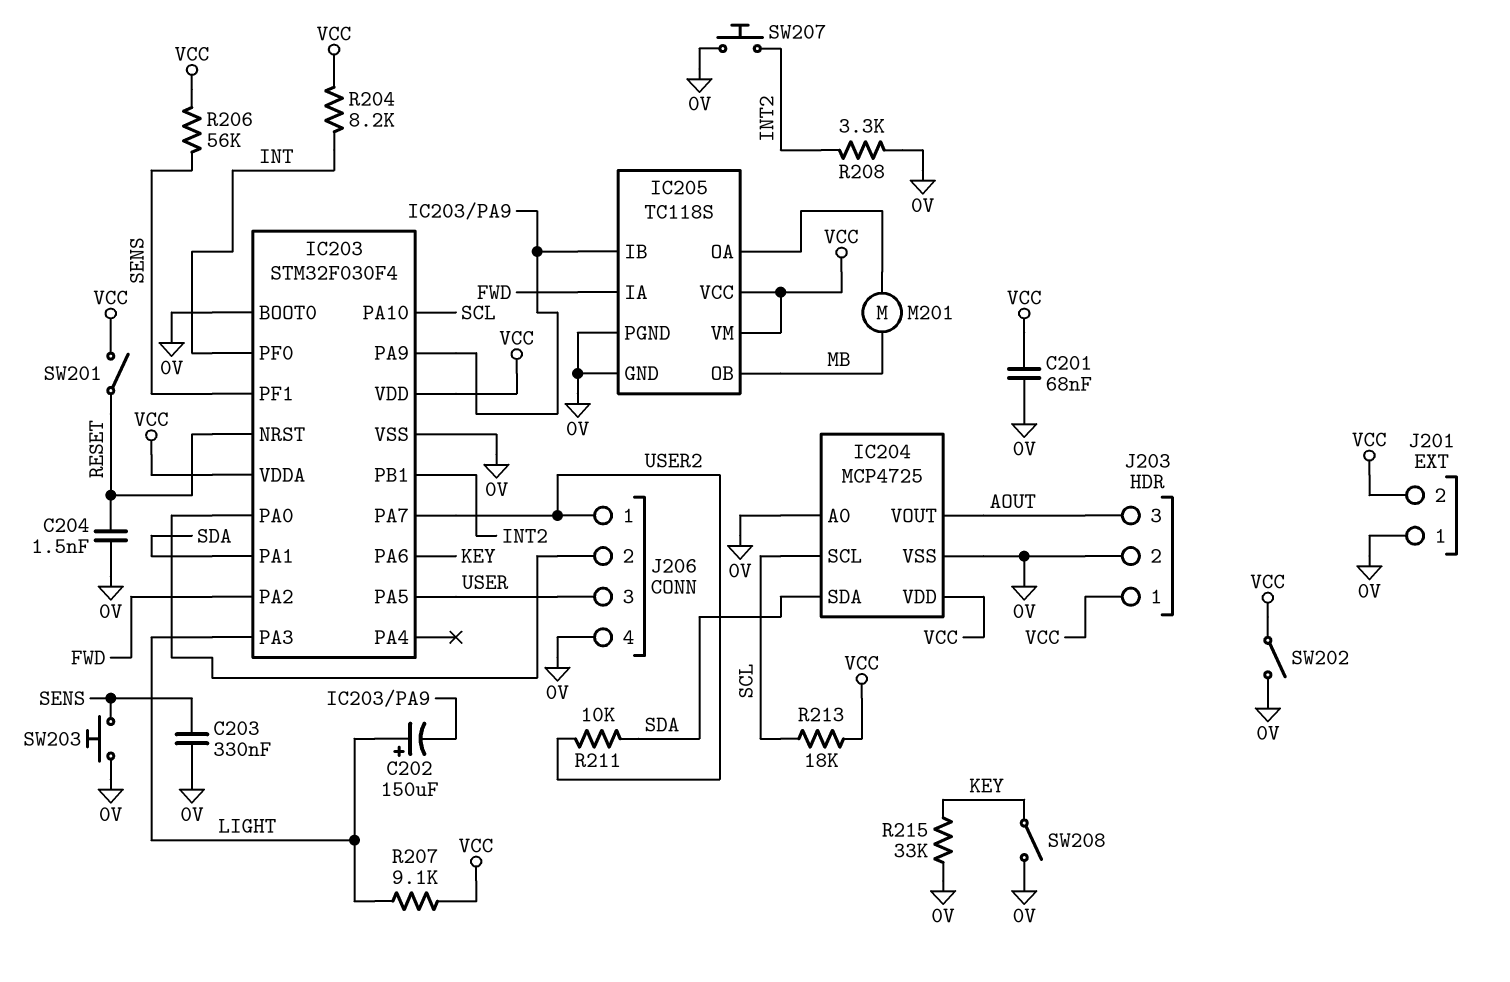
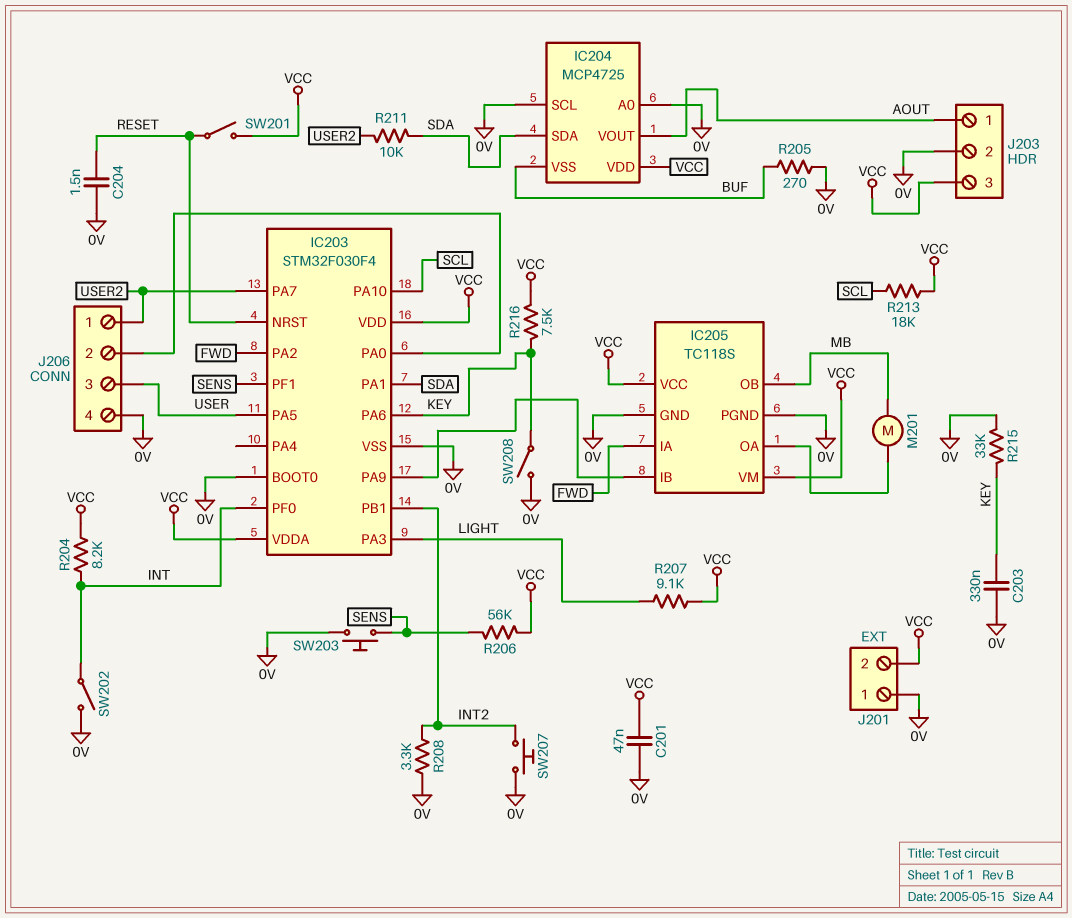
C201: 68nF (0V, VCC) -> 47nF (0V, VCC)
C202: 150uF (plus LIGHT, minus IC203/PA9) -> none
C203: 330nF (0V, SENS) -> 330nF (0V, KEY)
IC204 pin SCL: SCL -> 0V
IC204 pin VSS: 0V -> BUF
J203 pin 1: VCC -> AOUT
J203 pin 3: AOUT -> VCC
R205: none -> 270 (0V, BUF)
R216: none -> 7.5k (KEY, VCC)
SW202: switch (0V, VCC) -> switch (0V, INT)

